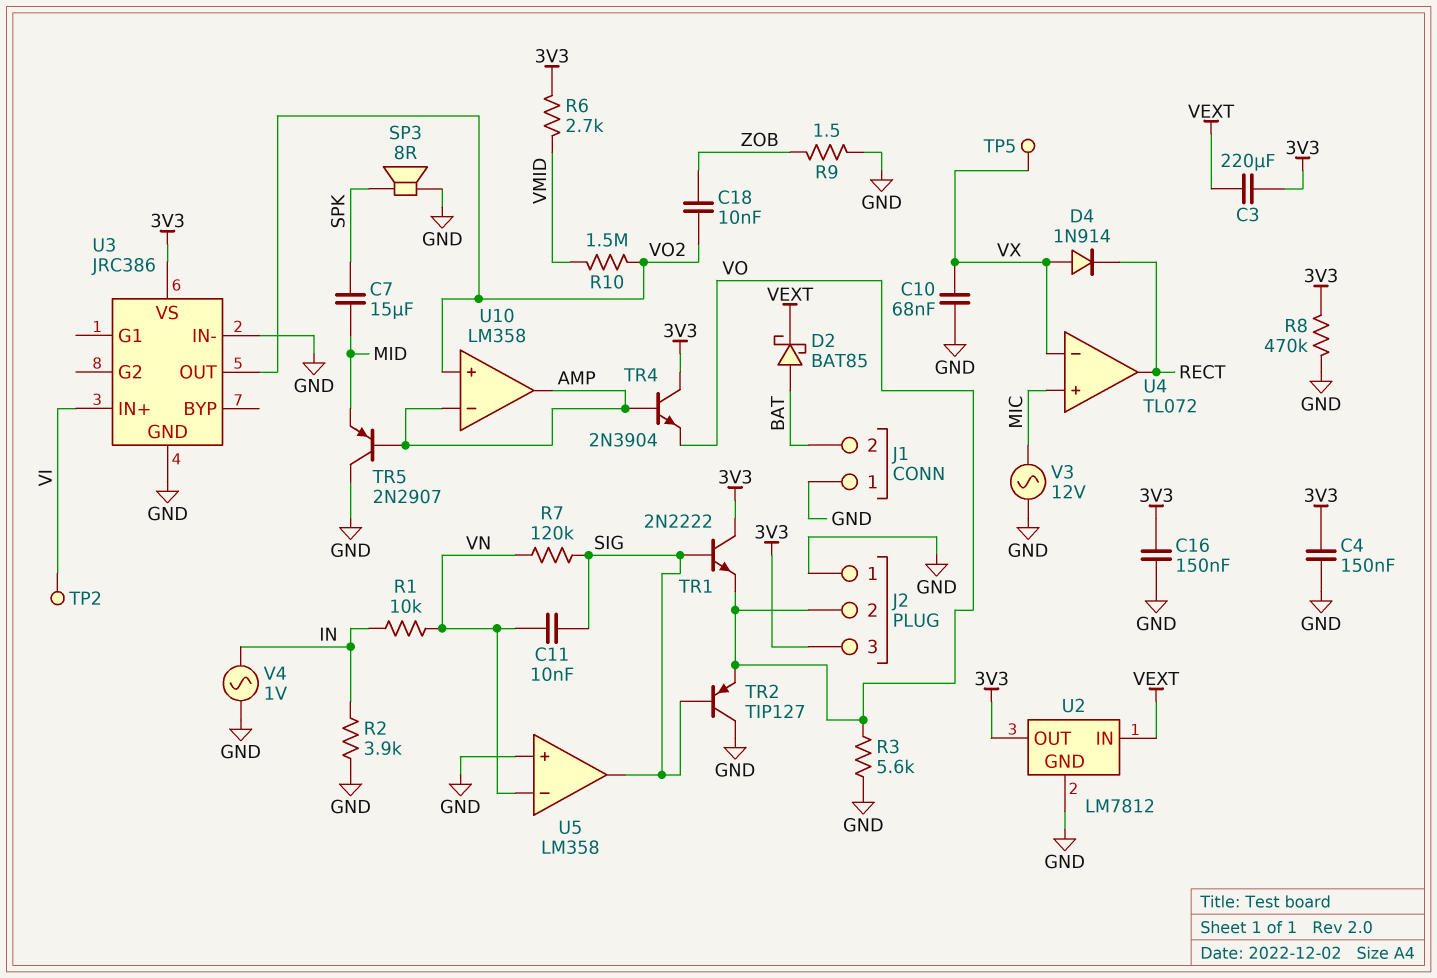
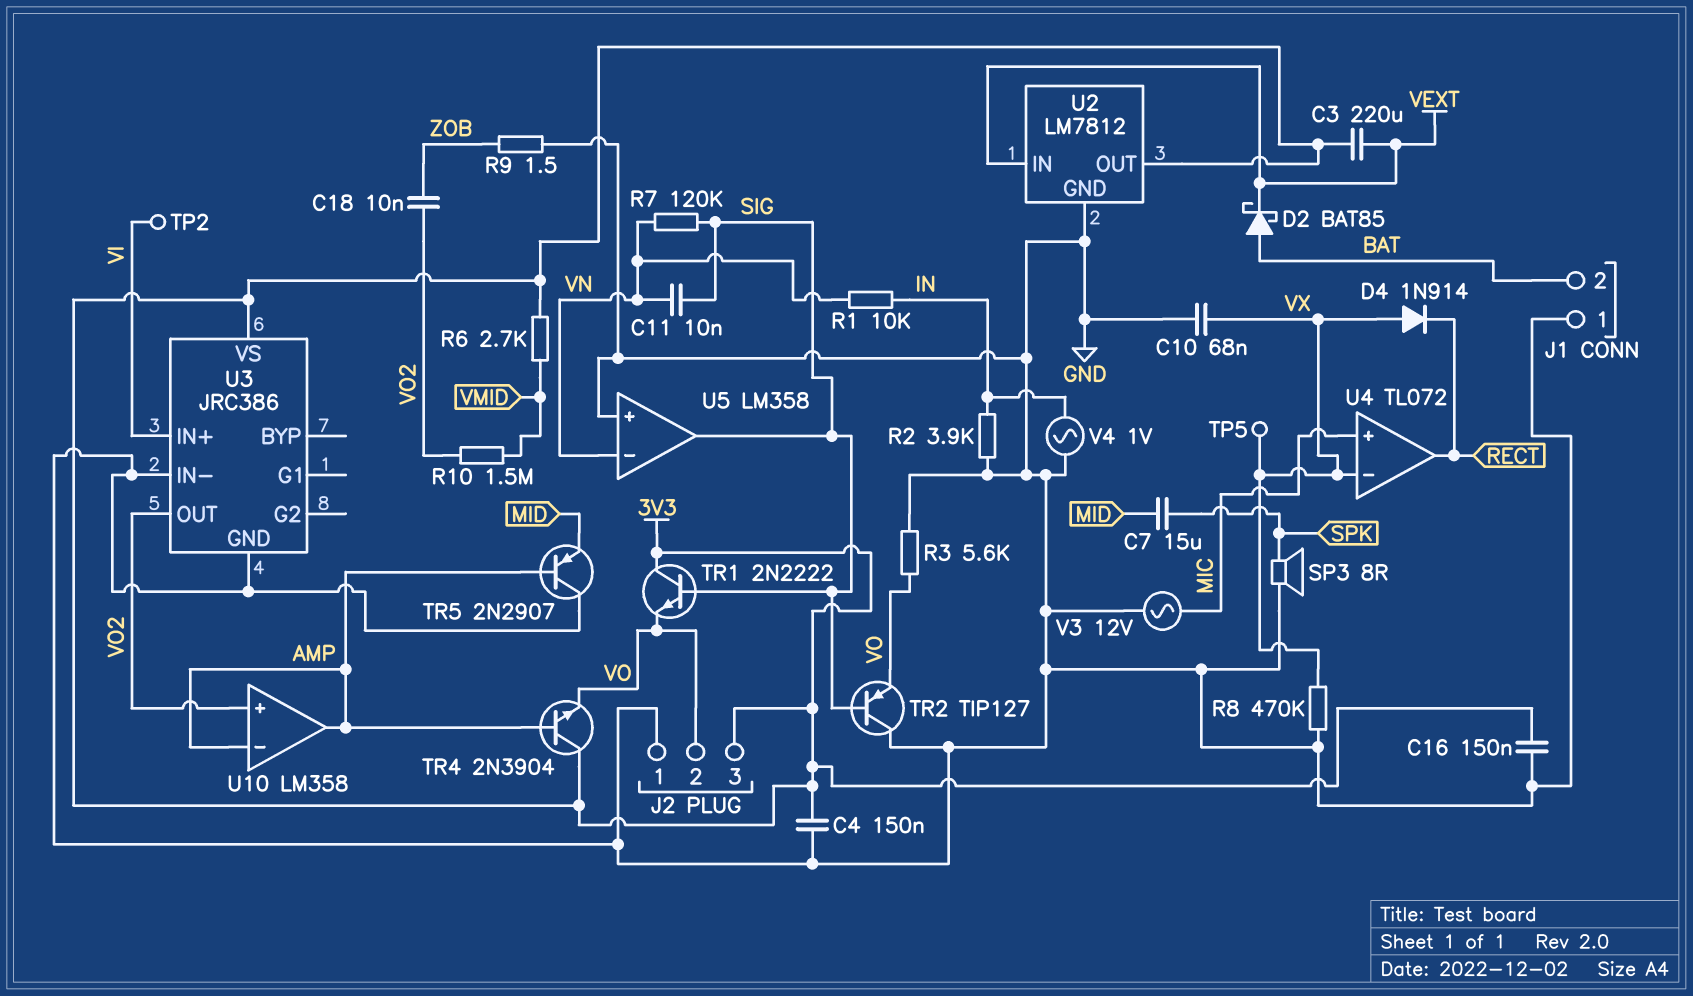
R8: 470k (3V3, GND) -> 470k (GND, VX)

